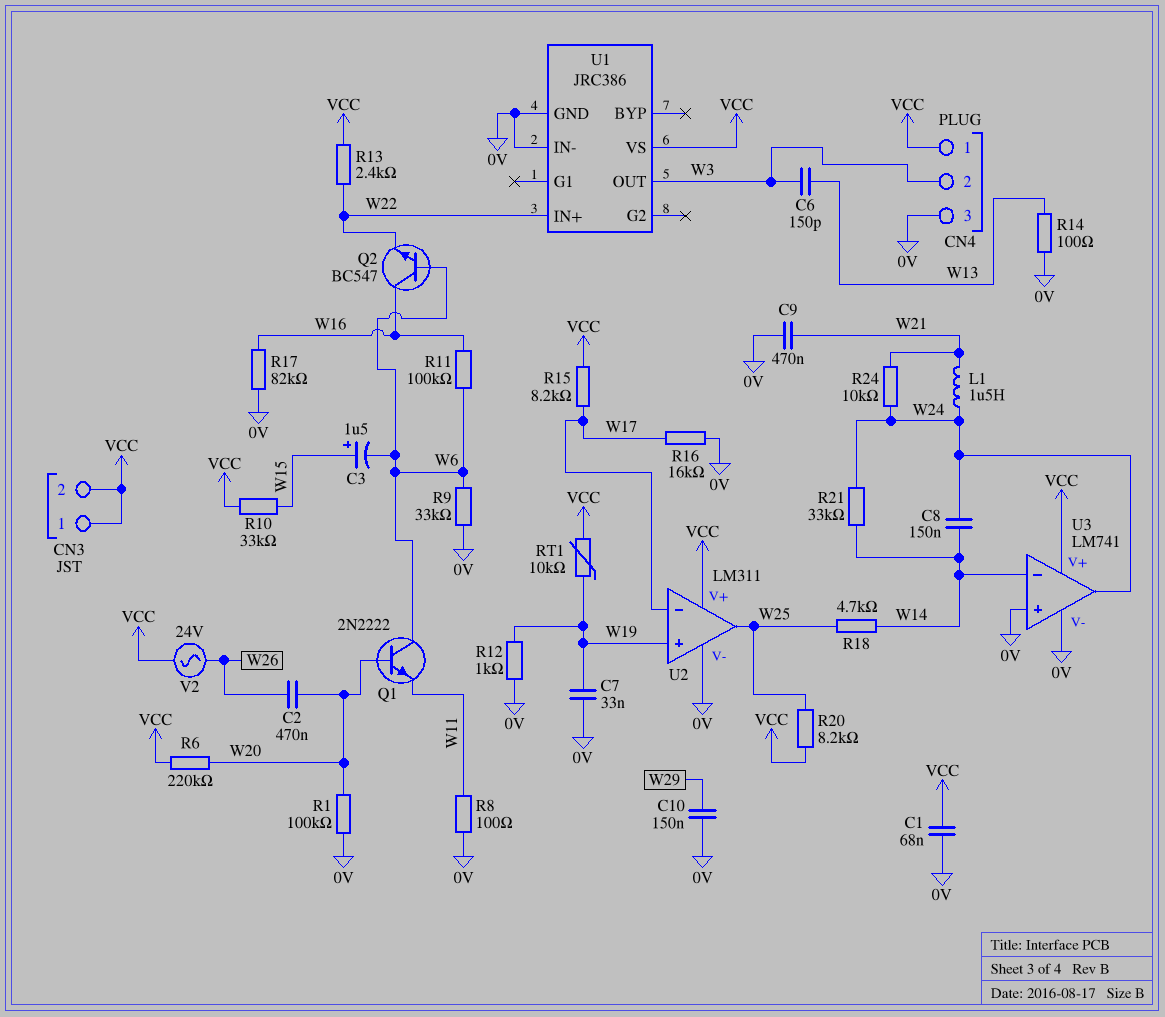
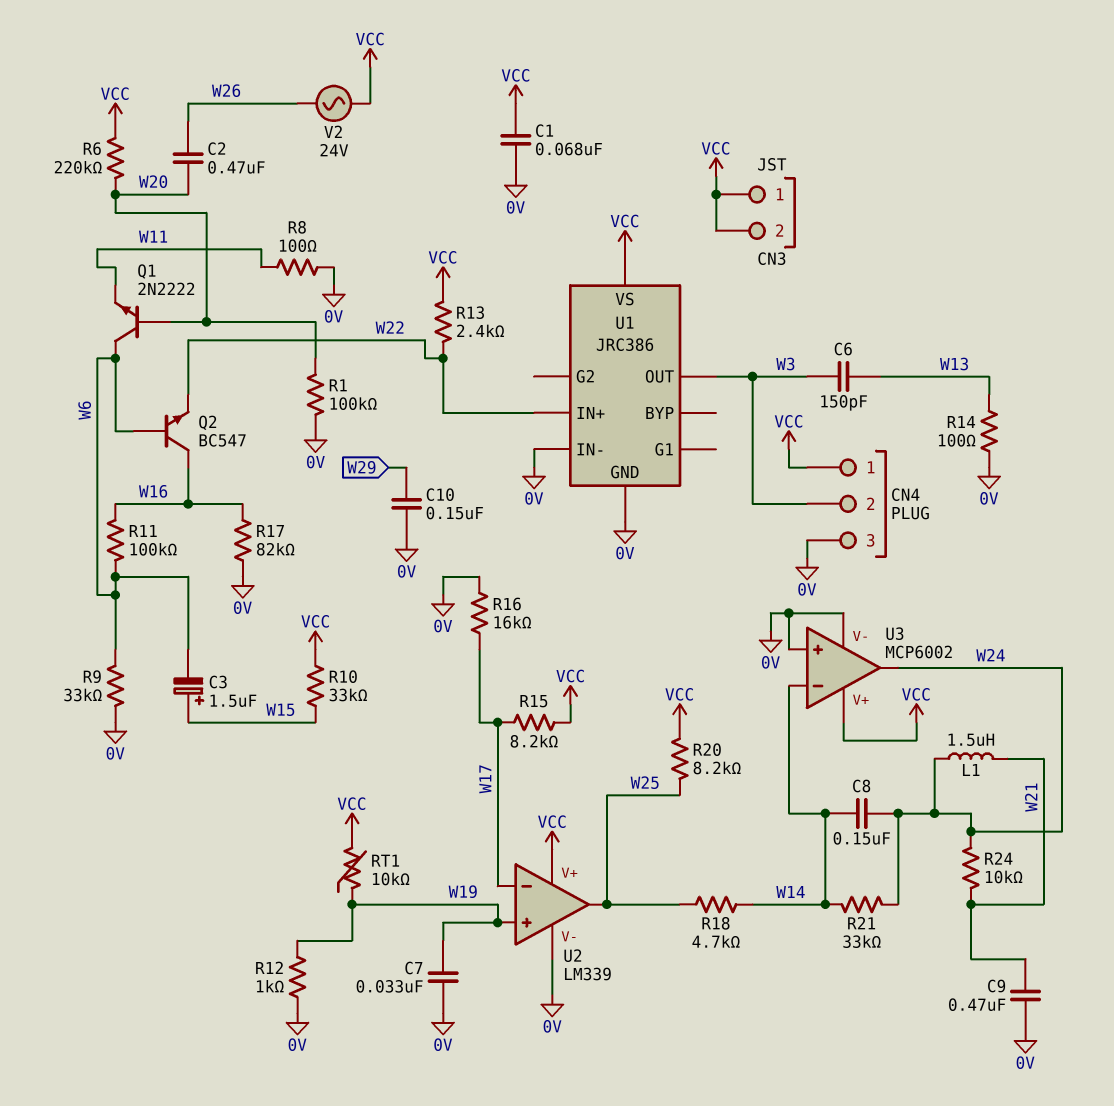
U2: LM311 -> LM339
U3: LM741 -> MCP6002

